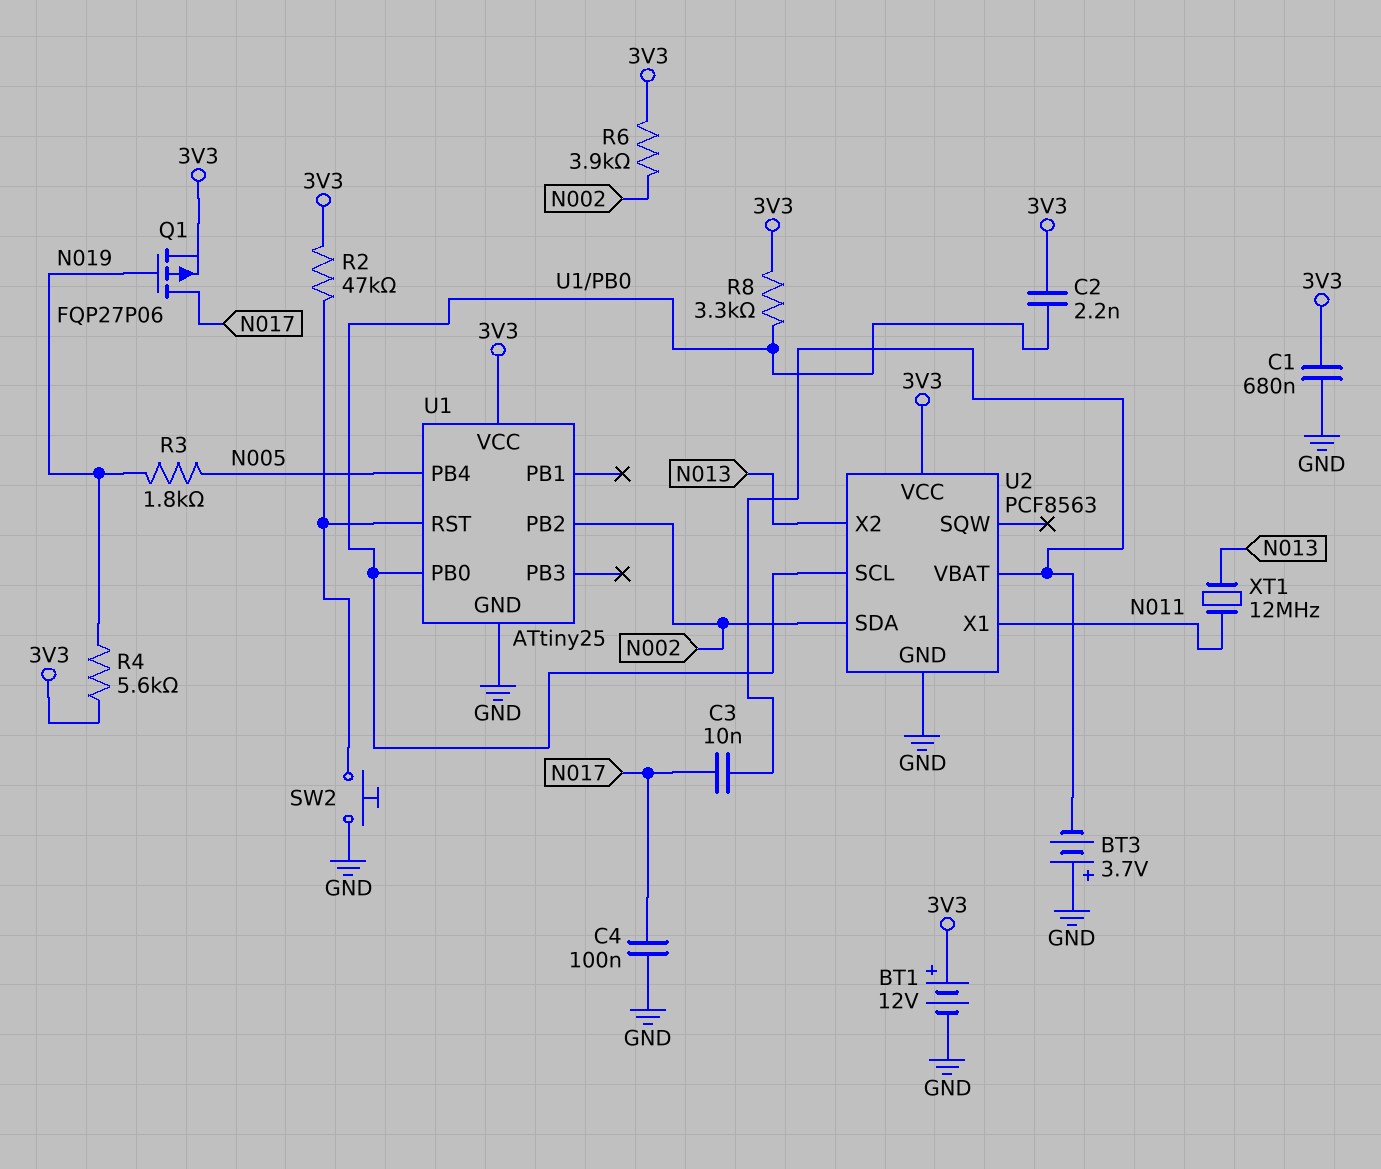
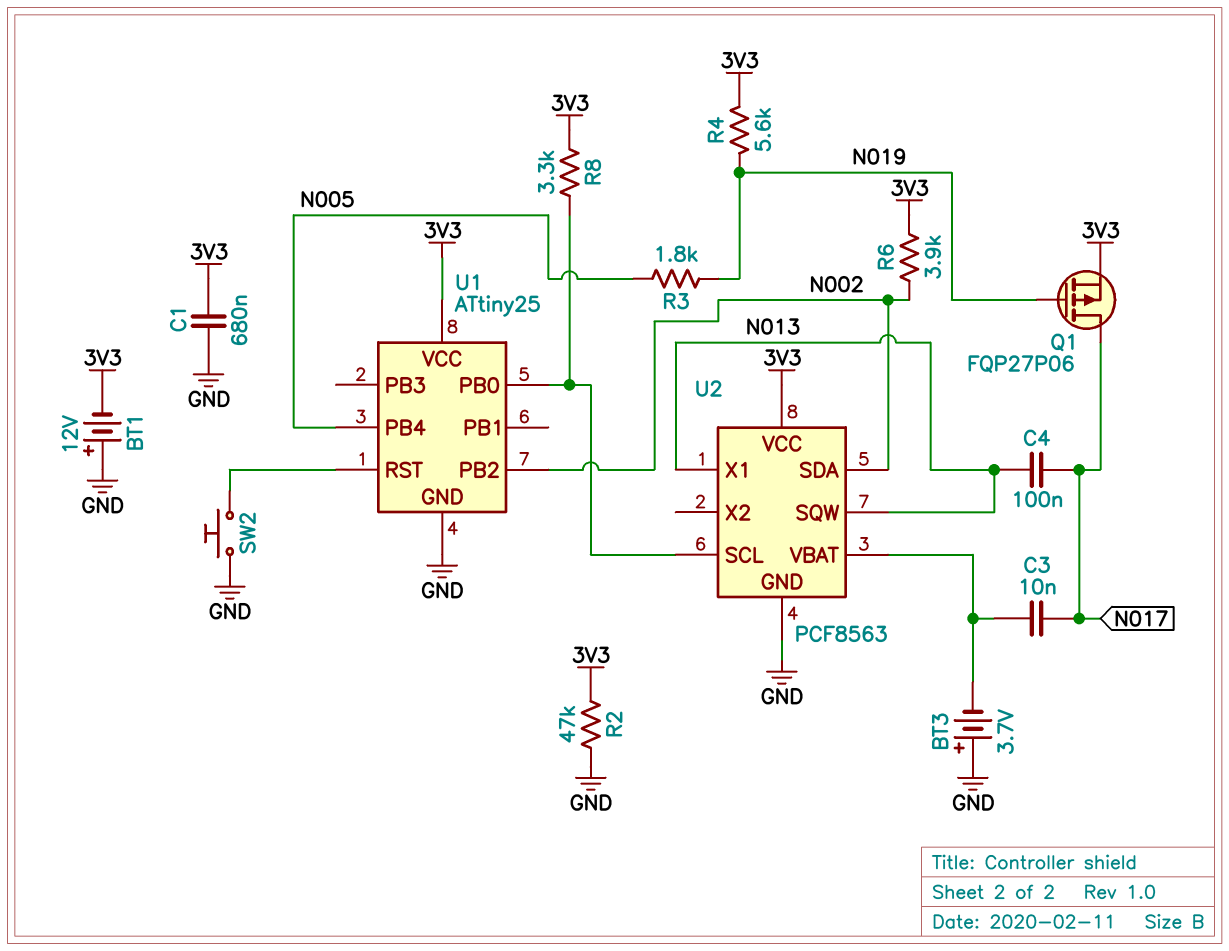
BT1: 12V (plus 3V3, minus GND) -> 12V (plus GND, minus 3V3)
C2: 2.2nF (3V3, U1/PB0) -> none
C4: 100nF (GND, N017) -> 100nF (N013, N017)
R2: 47k (3V3, U1/RST) -> 47k (3V3, GND)
U2 pin SQW: none -> N013
U2 pin X1: N011 -> N013
U2 pin X2: N013 -> none
XT1: 12MHz (N011, N013) -> none

